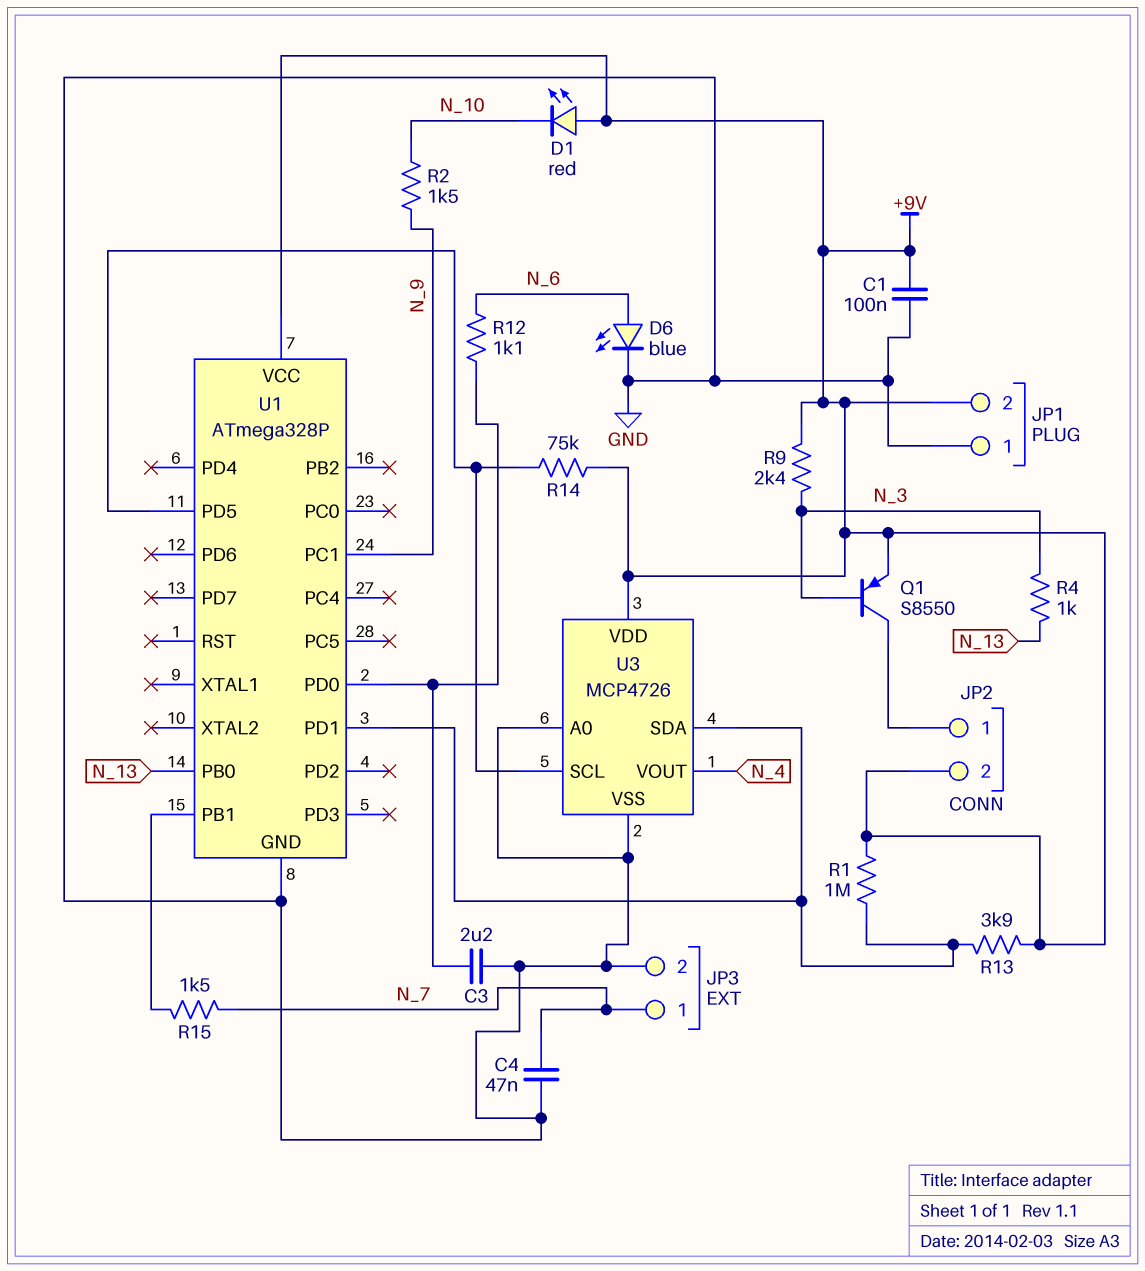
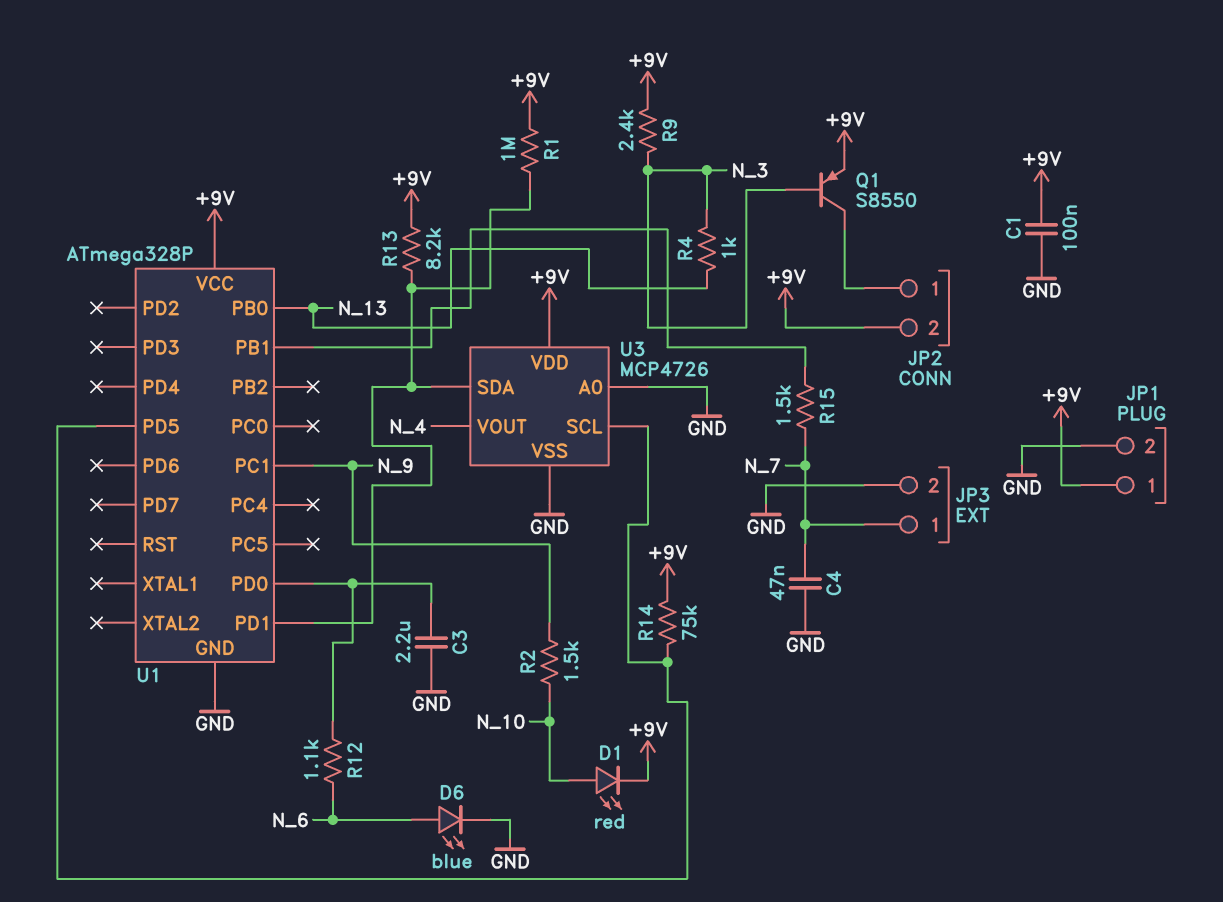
D1: LED red (A +9V, K N_10) -> LED red (A N_10, K +9V)
JP1 pin 1: GND -> +9V
JP1 pin 2: +9V -> GND
R13: 3.9k (+9V, U1/PD1) -> 8.2k (+9V, U1/PD1)

